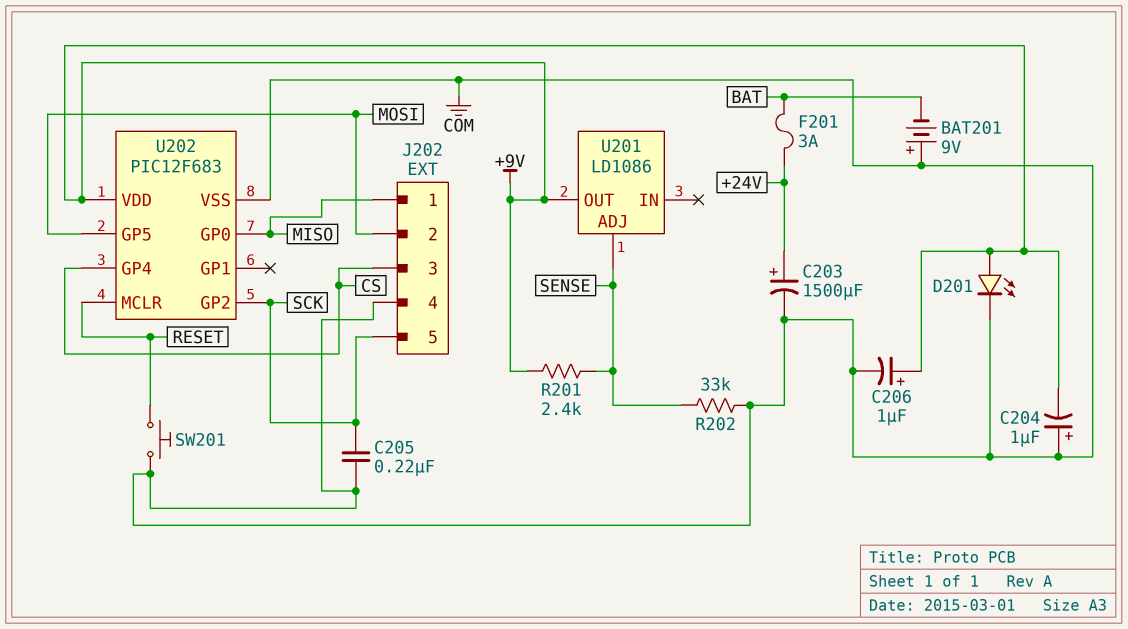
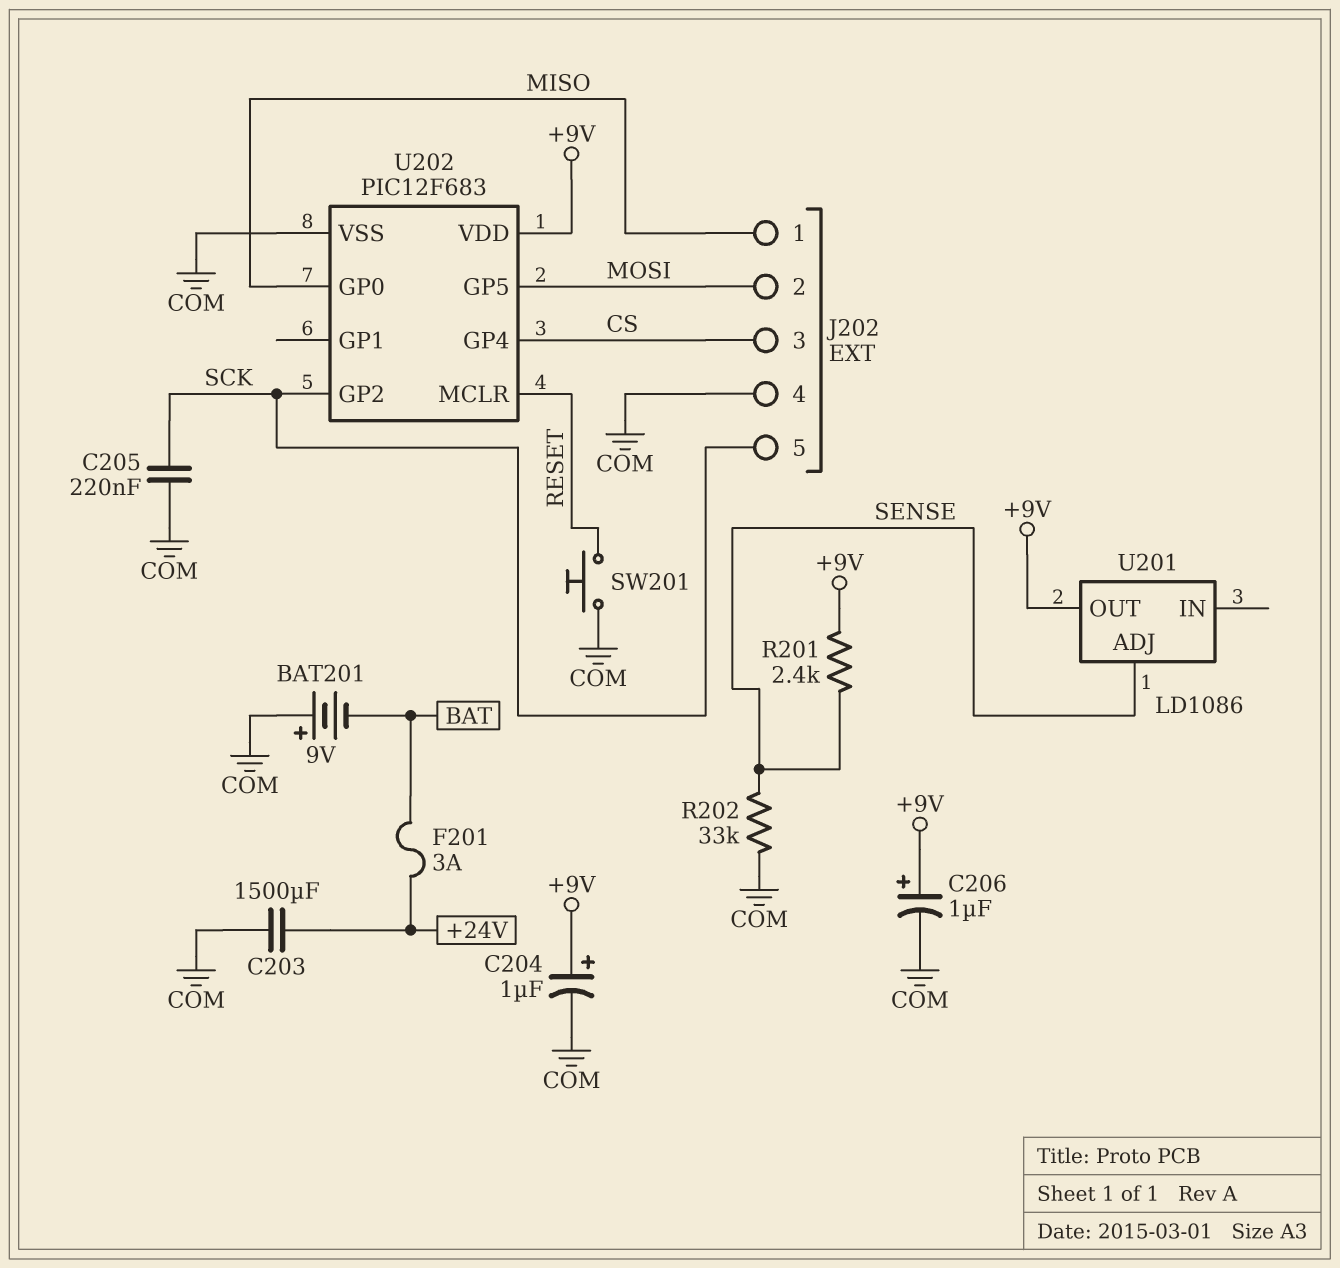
C203: 1500uF (plus +24V, minus COM) -> 1500uF (+24V, COM)
C204: 1uF (plus COM, minus +9V) -> 1uF (plus +9V, minus COM)
D201: LED (A +9V, K COM) -> none

